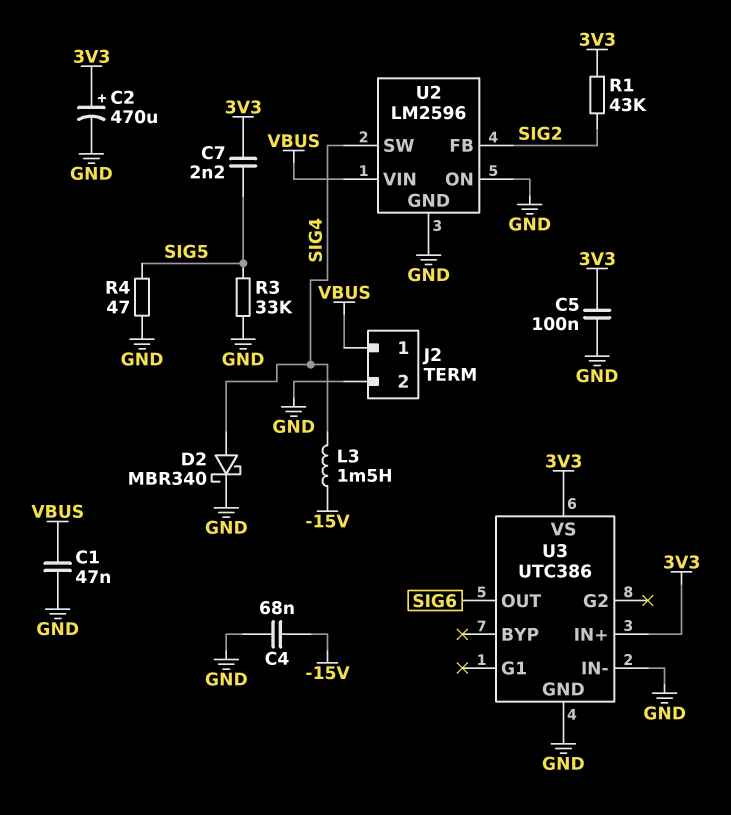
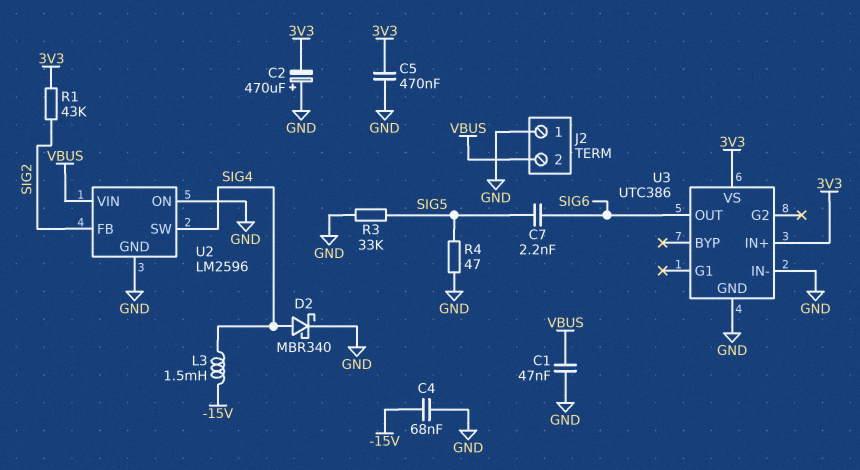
C2: 470uF (plus 3V3, minus GND) -> 470uF (plus GND, minus 3V3)
C5: 100nF (3V3, GND) -> 470nF (3V3, GND)
C7: 2.2nF (3V3, SIG5) -> 2.2nF (SIG5, SIG6)
J2 pin 1: VBUS -> GND
J2 pin 2: GND -> VBUS

